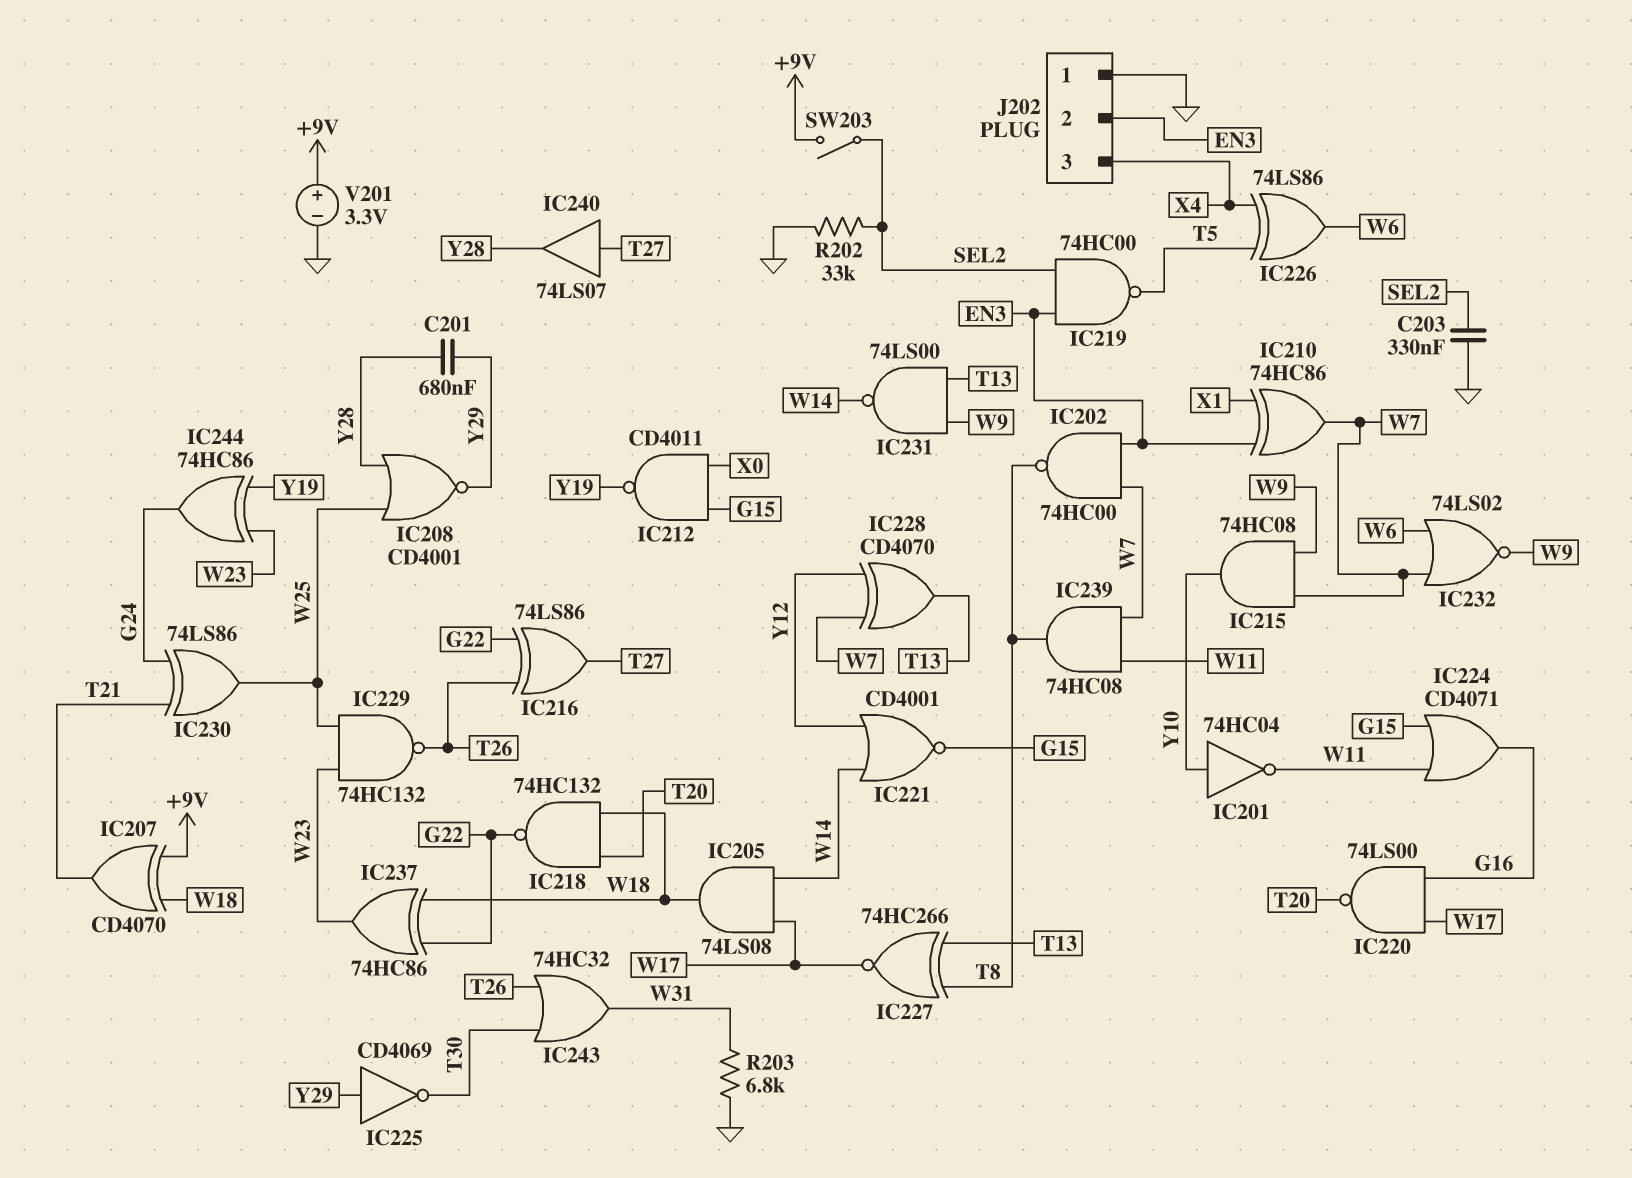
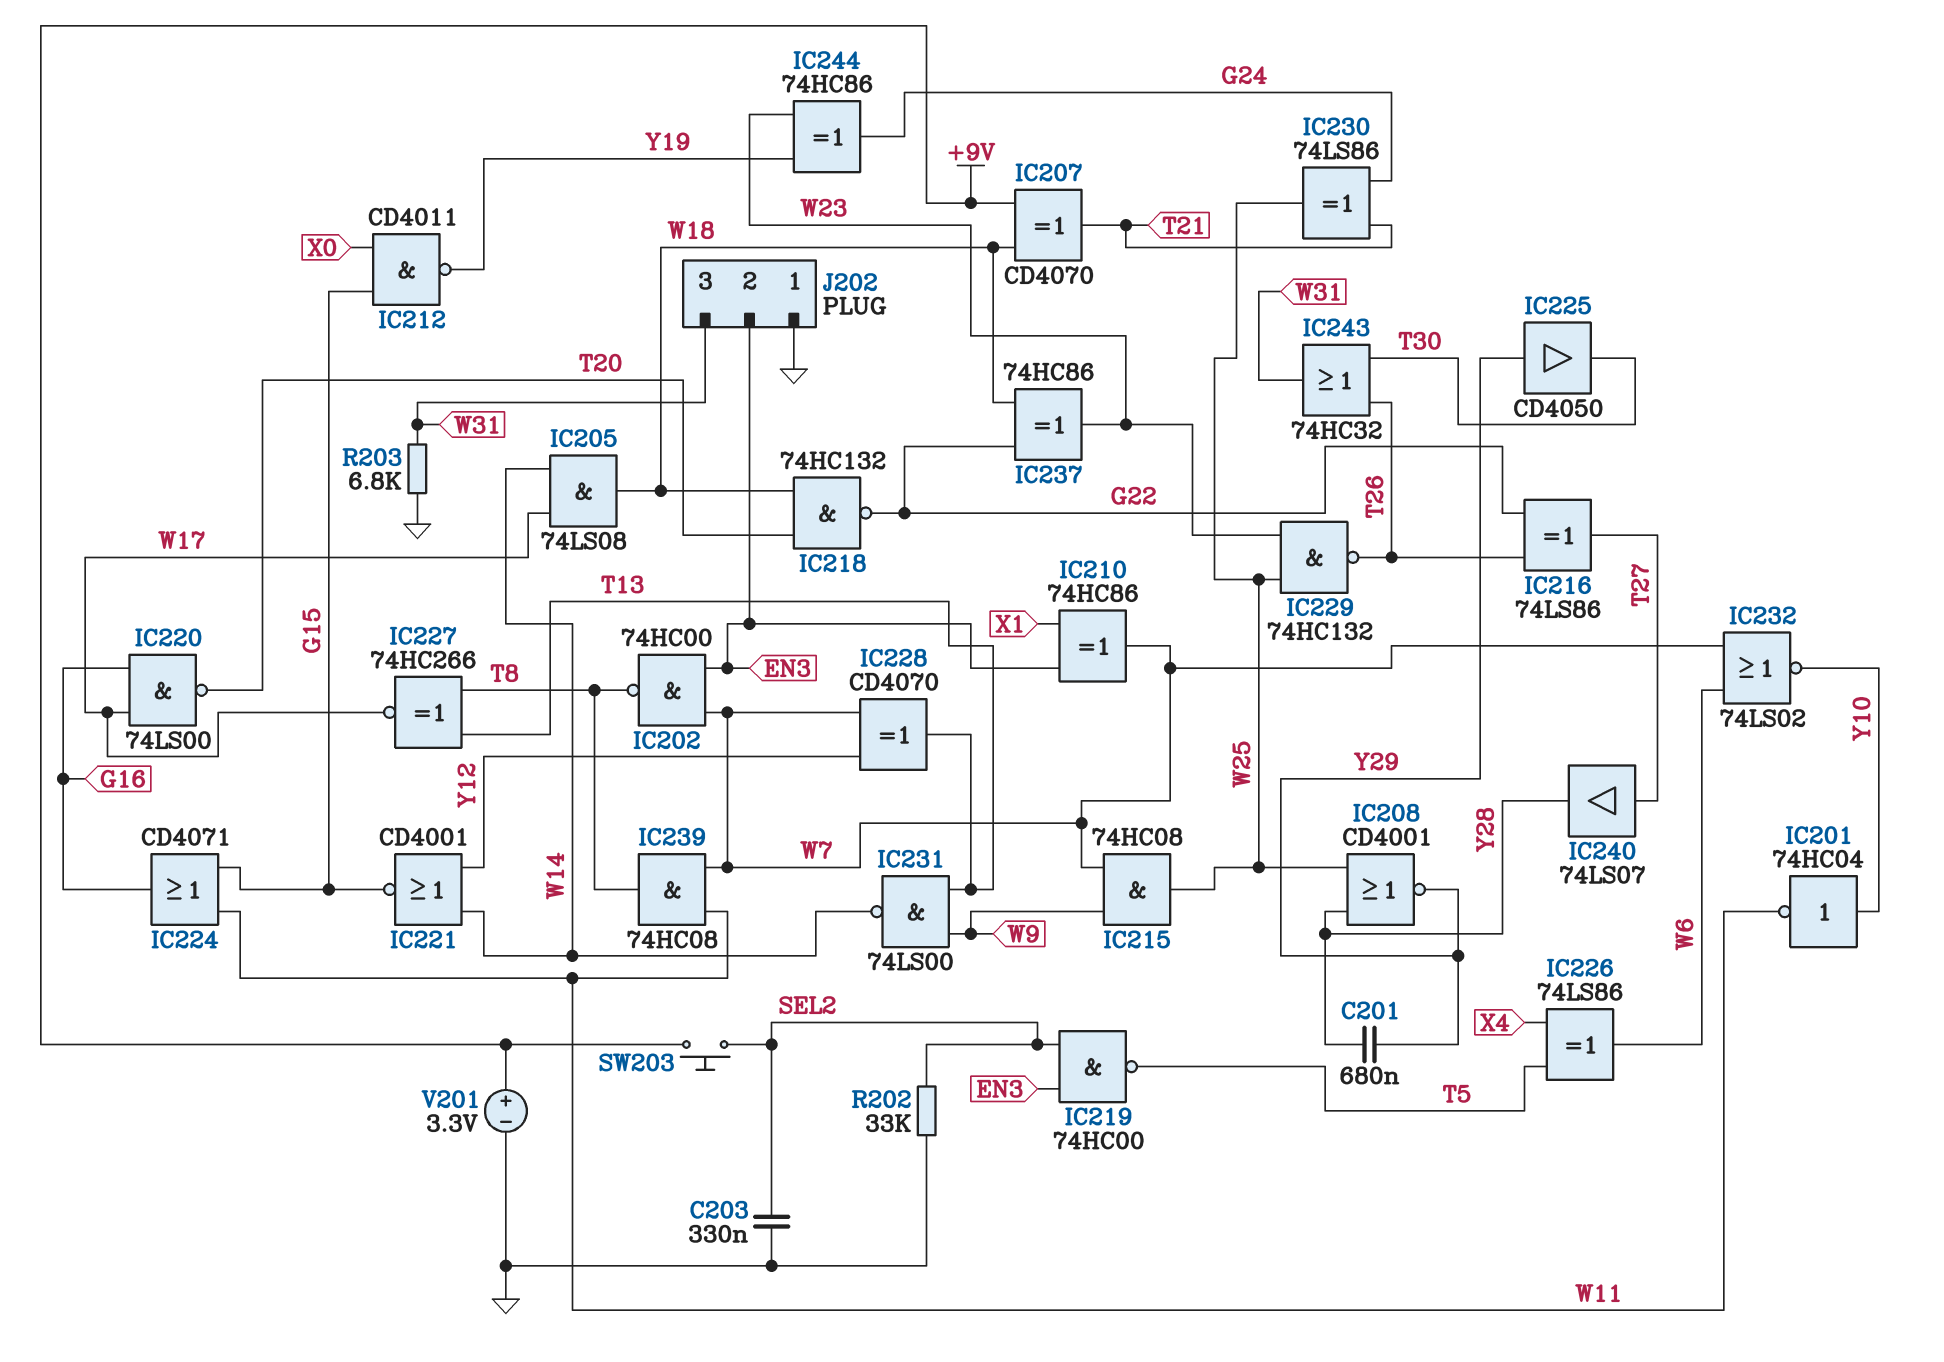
IC215: AND 74HC08 (in W7, in W9, out Y10) -> AND 74HC08 (in W7, in W9, out W25)
IC225: NOT CD4069 (in Y29, out T30) -> buffer CD4050 (in Y29, out T30)
IC232: NOR 74LS02 (in W6, in W7, out W9) -> NOR 74LS02 (in W6, in W7, out Y10)
J202 pin 3: X4 -> W31
SW203: switch (+9V, SEL2) -> button (+9V, SEL2)

